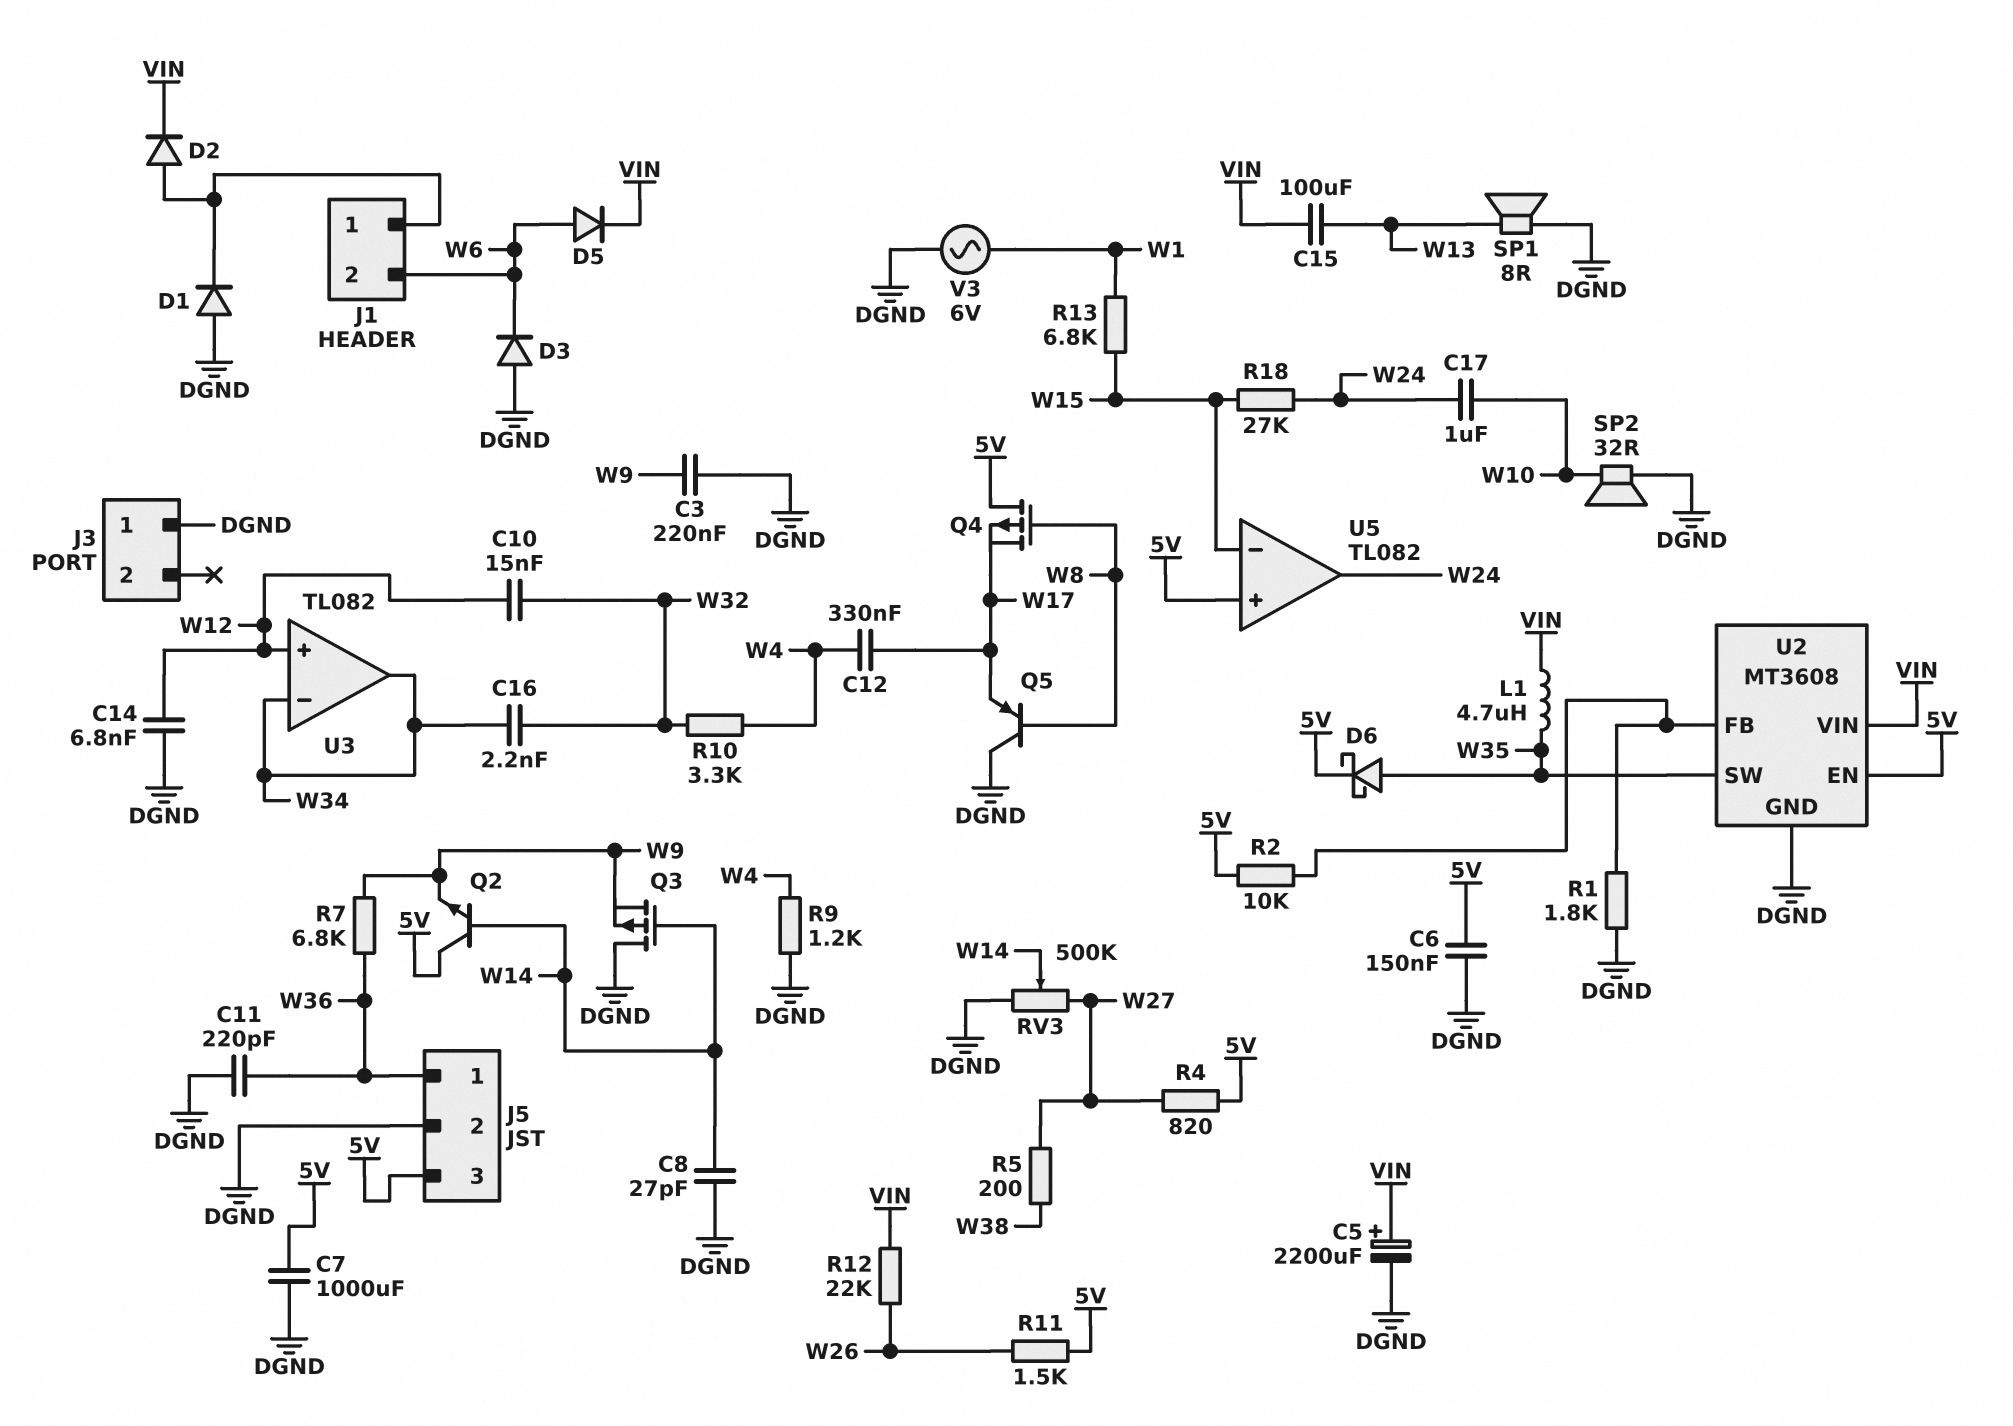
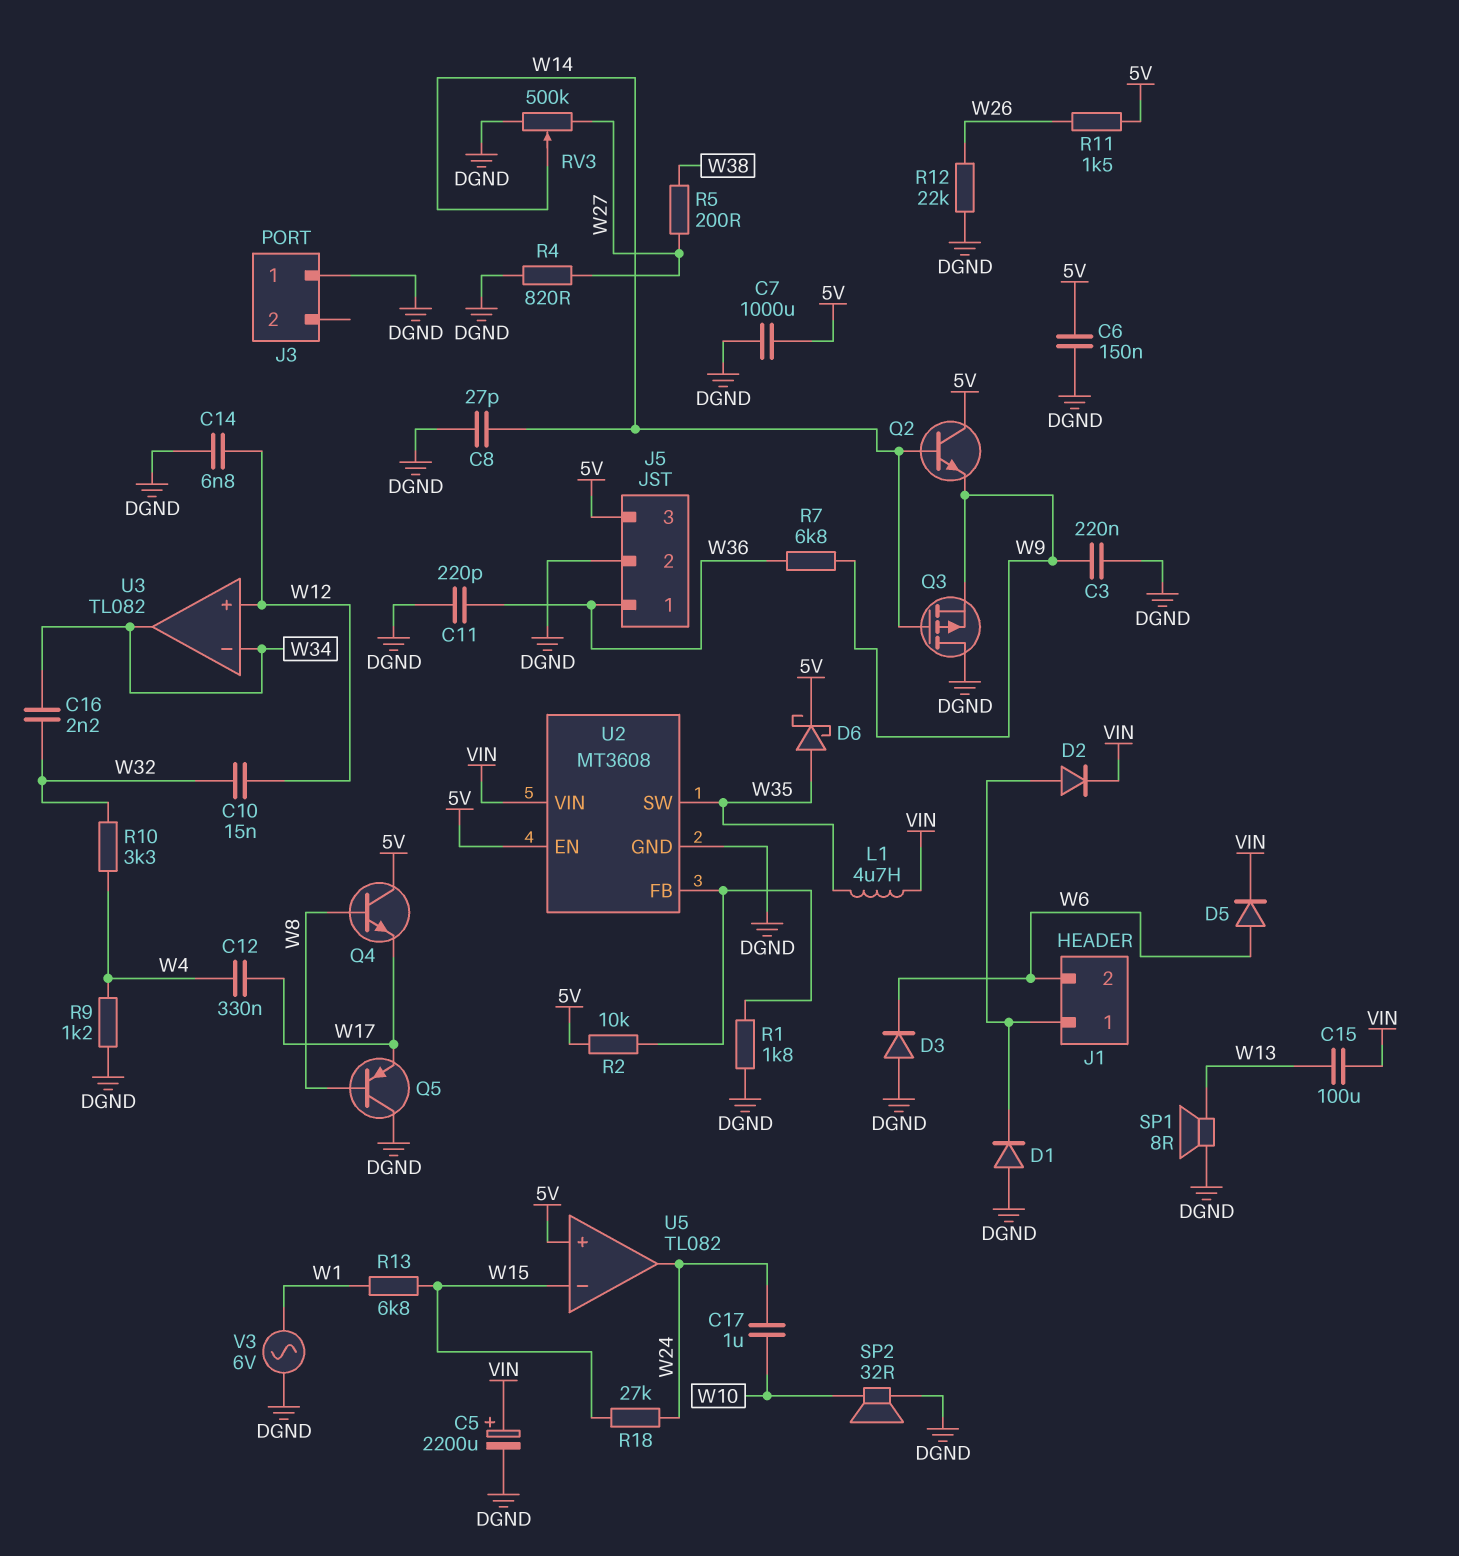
Q4: PMOS (G W8, D 5V, S W17) -> NPN (B W8, C 5V, E W17)
R4: 820 (5V, W27) -> 820 (DGND, W27)
R12: 22k (VIN, W26) -> 22k (DGND, W26)

